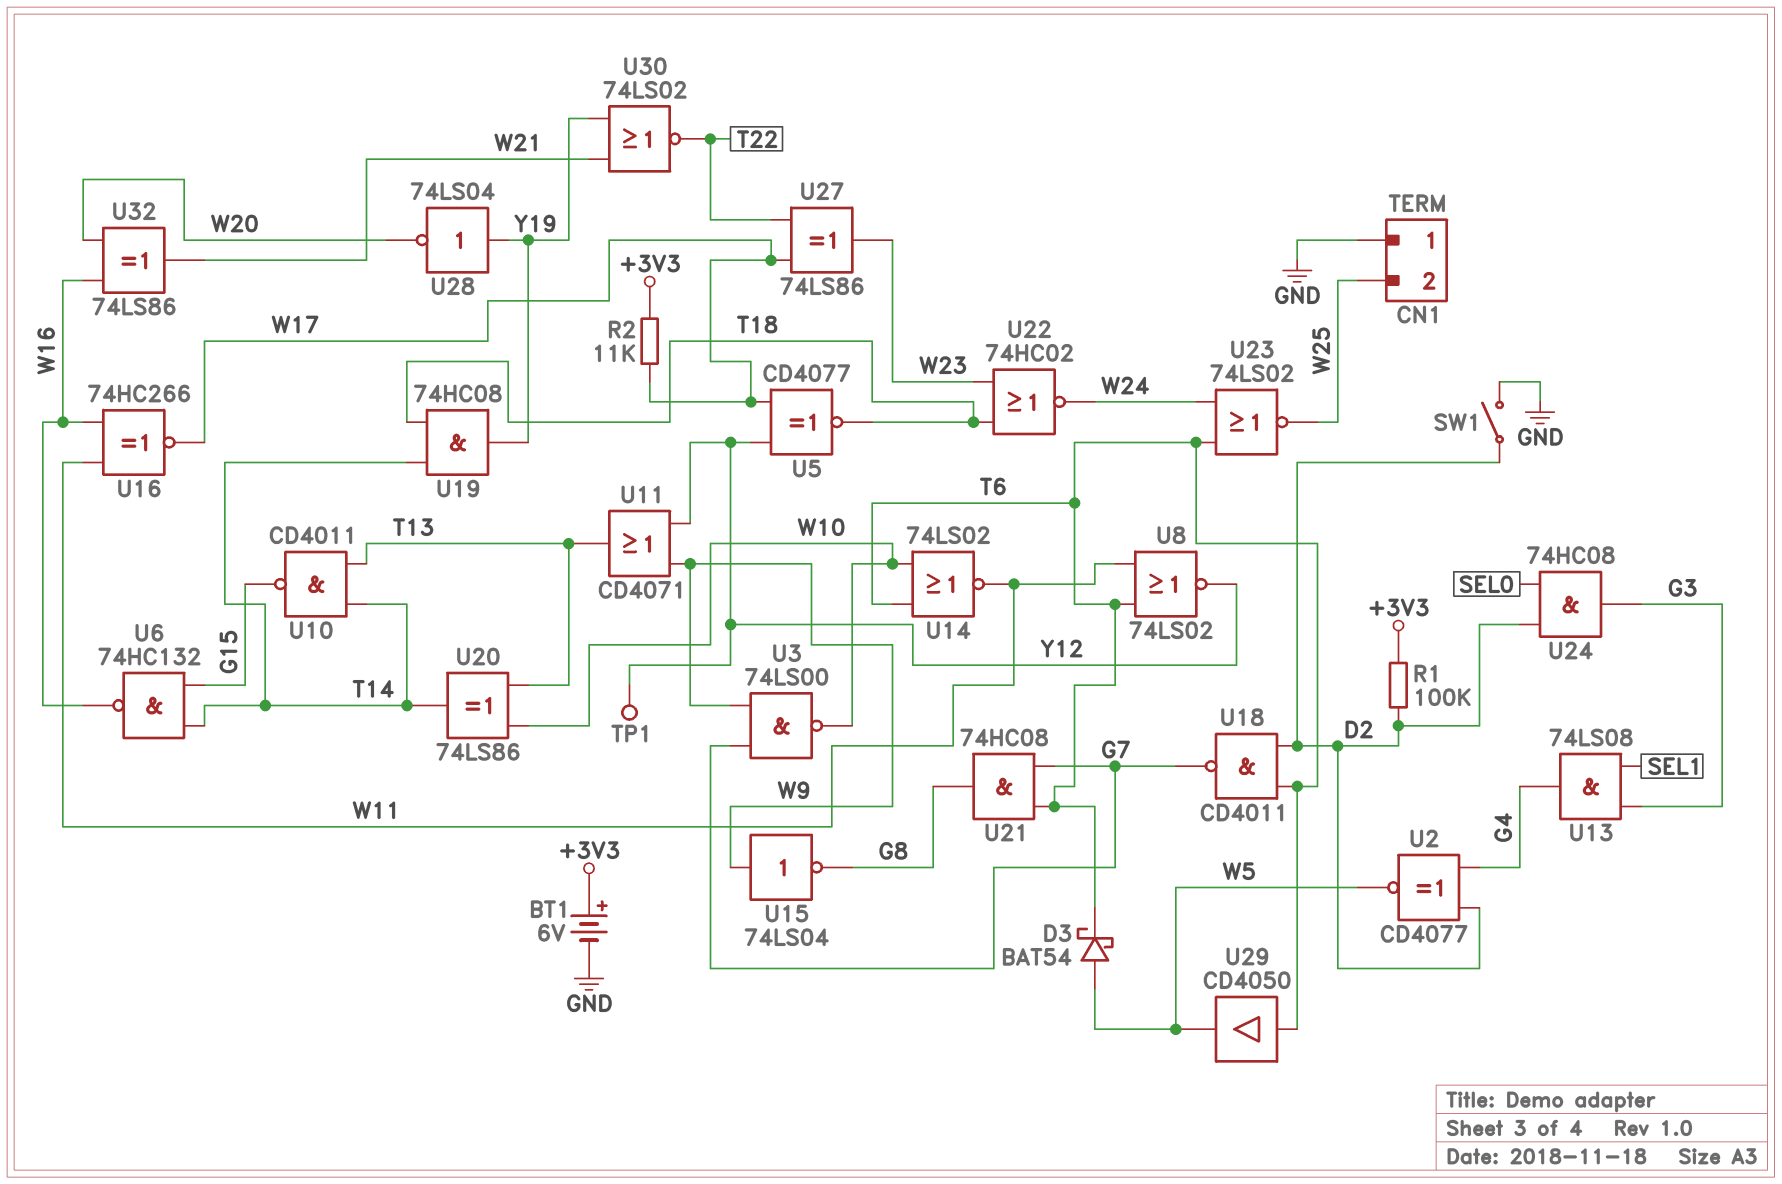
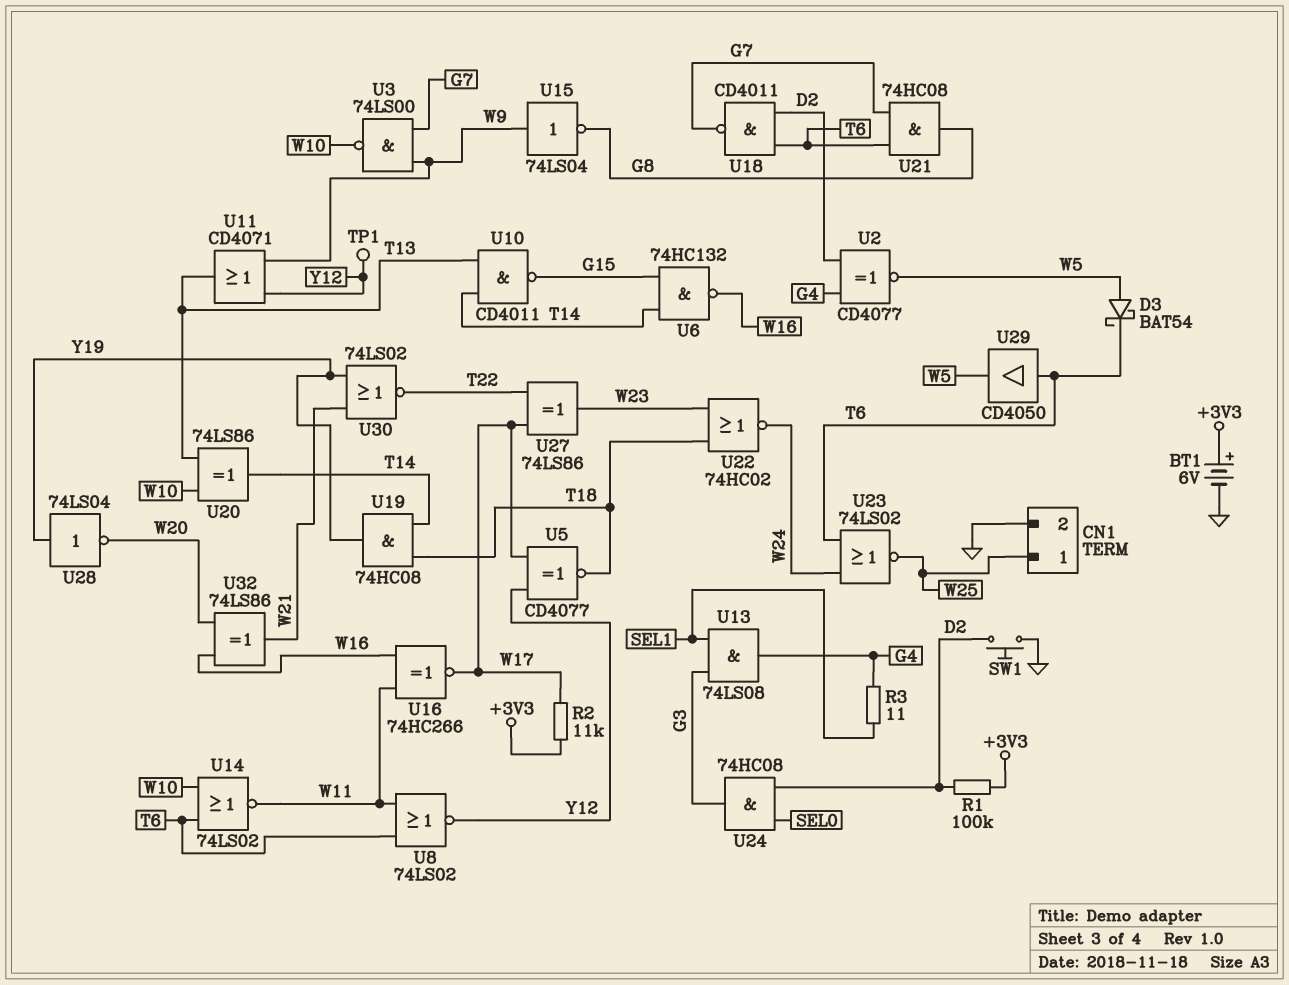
CN1 pin 1: GND -> W25
CN1 pin 2: W25 -> GND
R3: none -> 11 (G4, SEL1)
SW1: switch (D2, GND) -> button (D2, GND)

